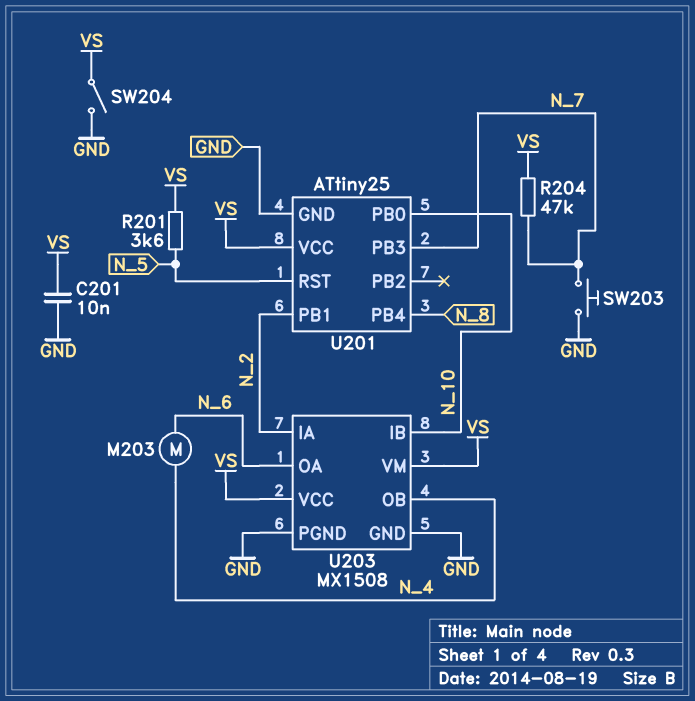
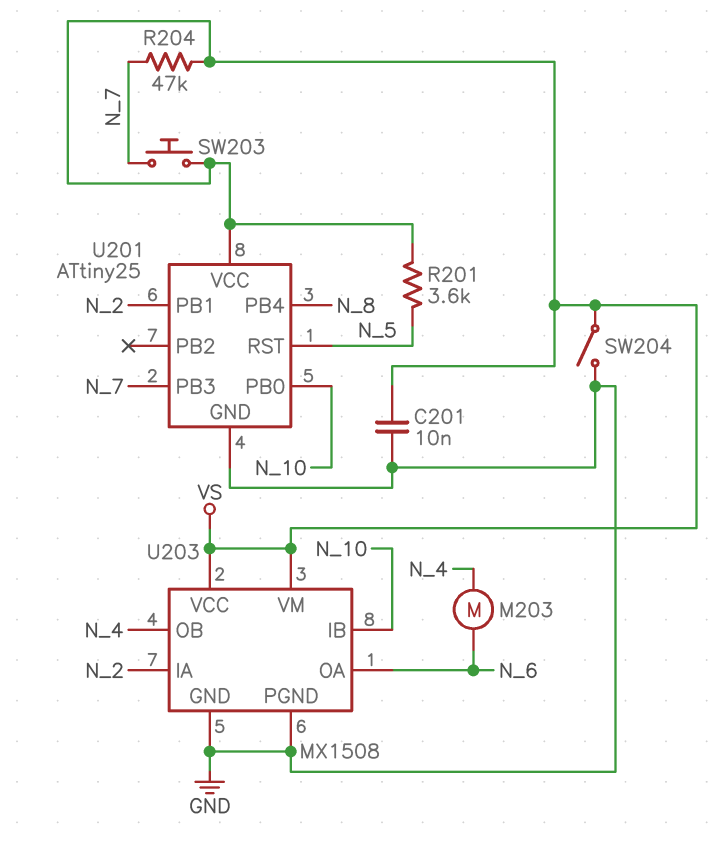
SW203: button (GND, N_7) -> button (N_7, VS)

